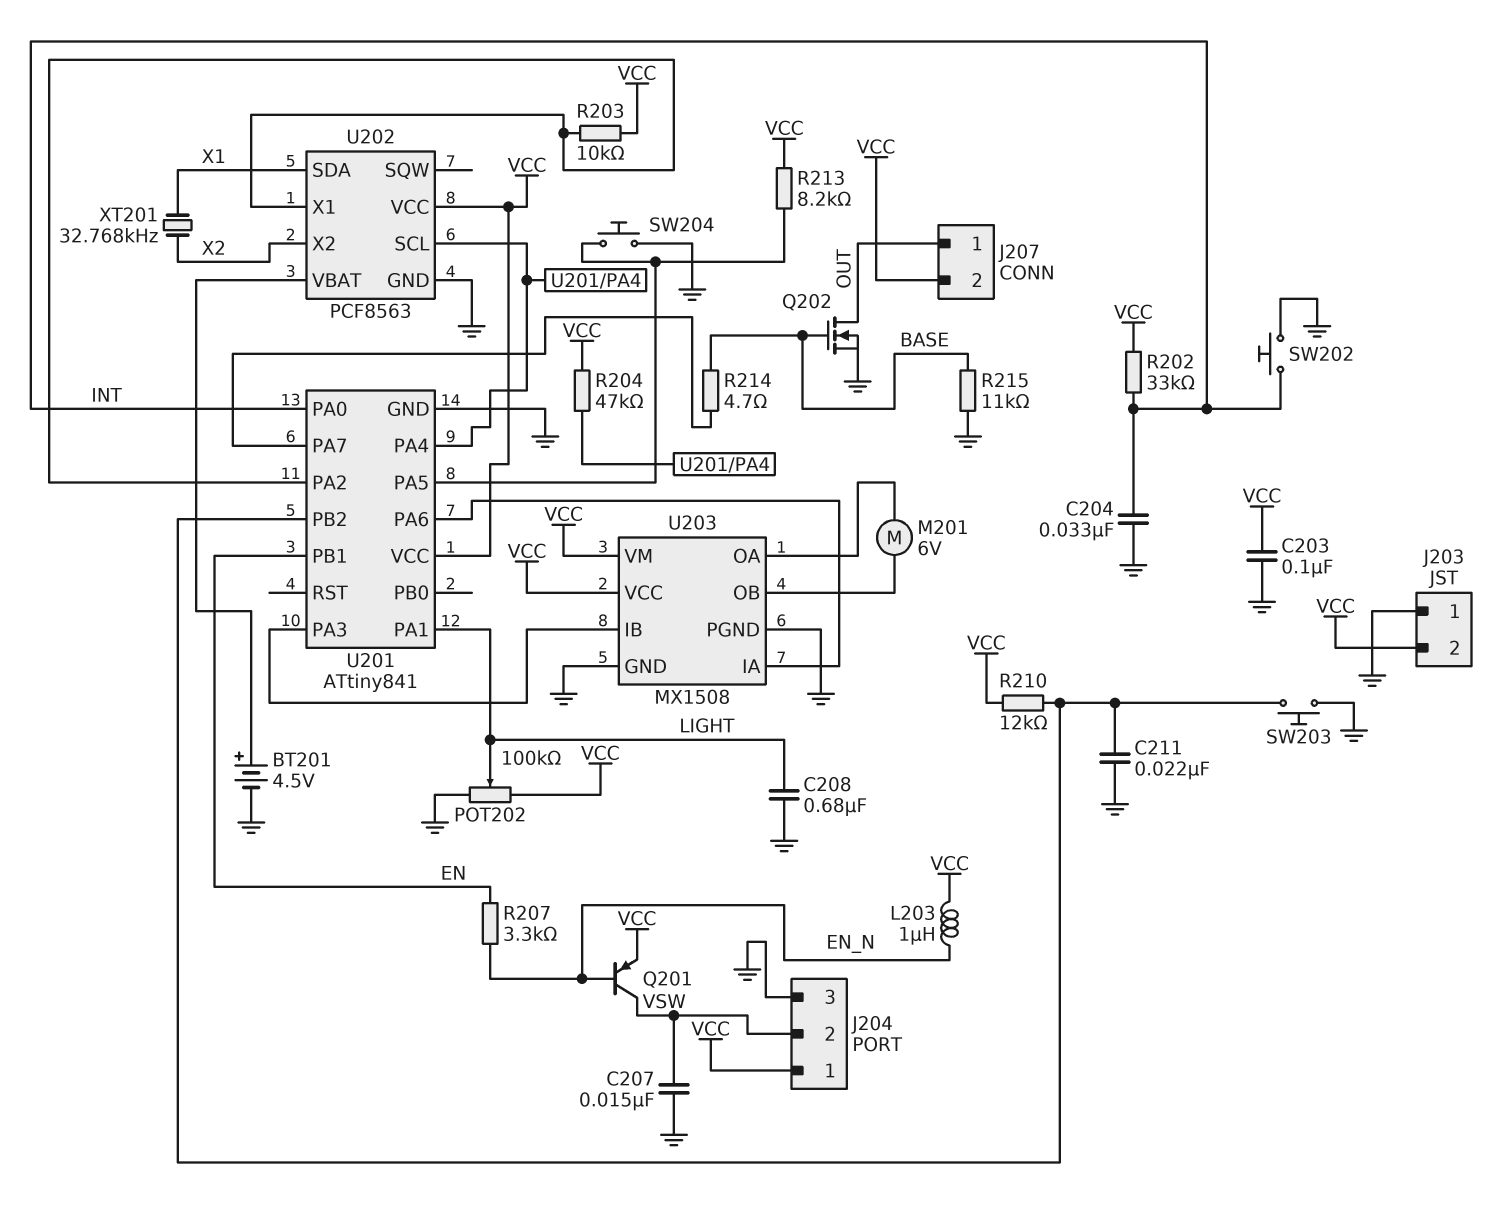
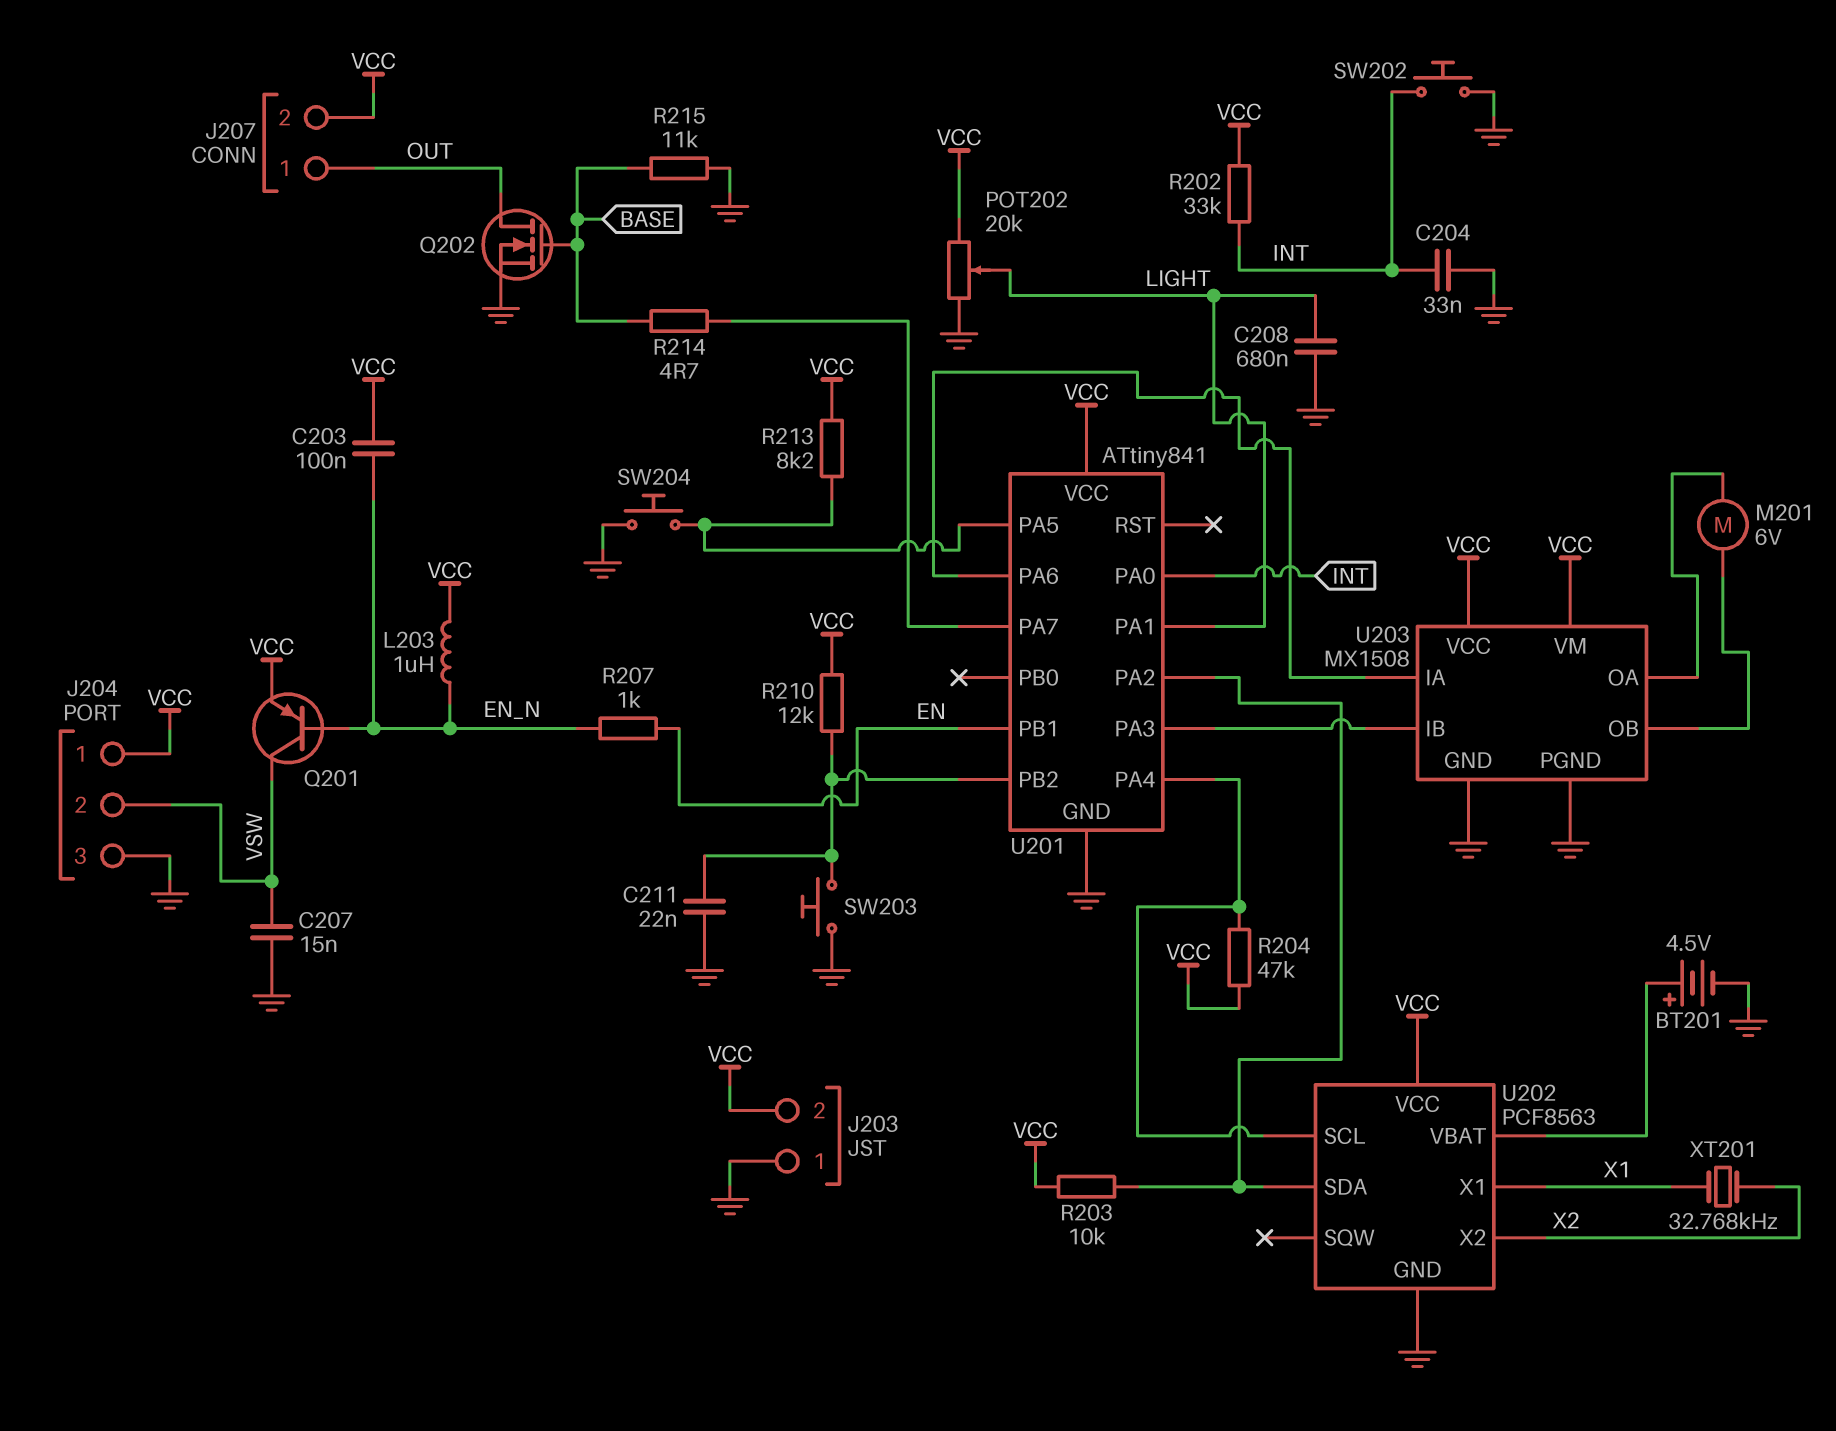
C203: 100nF (GND, VCC) -> 100nF (EN_N, VCC)
POT202: 100k (GND, VCC, wiper LIGHT) -> 20k (GND, VCC, wiper LIGHT)
R207: 3.3k (EN, EN_N) -> 1k (EN, EN_N)
U202 pin SDA: X1 -> U201/PA2
U202 pin X1: U201/PA2 -> X1

